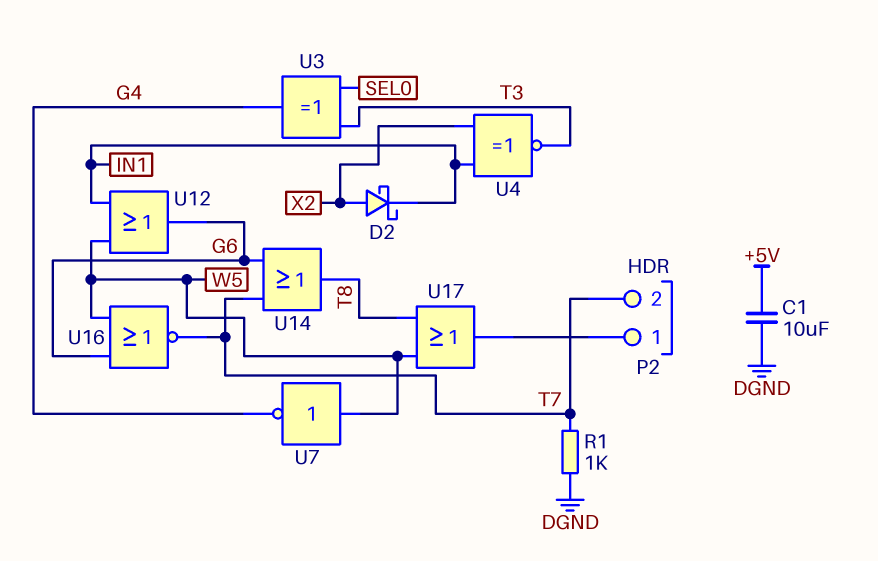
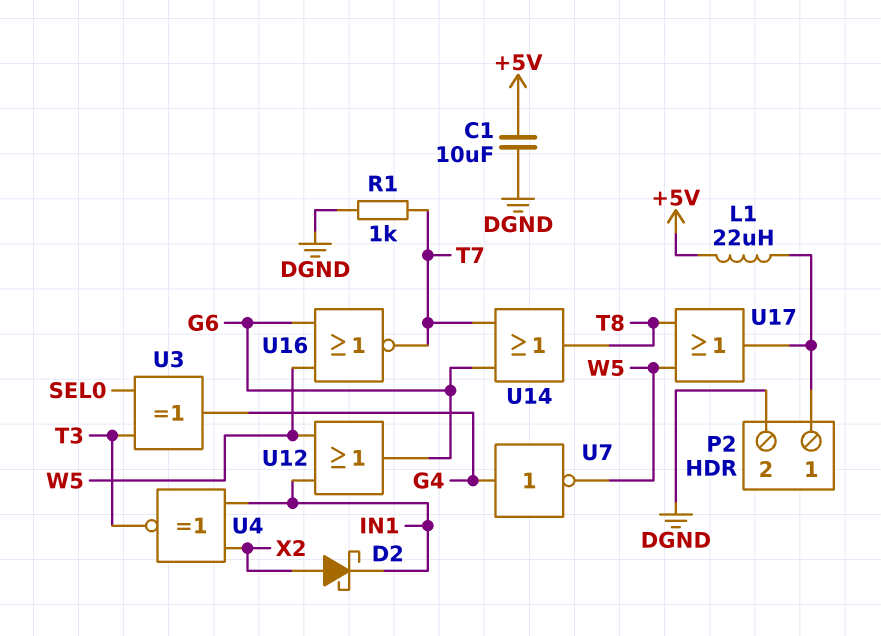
L1: none -> 22uH (+5V, P2/1)
P2 pin 2: T7 -> DGND
U7: NOT (in W5, out G4) -> NOT (in G4, out W5)

